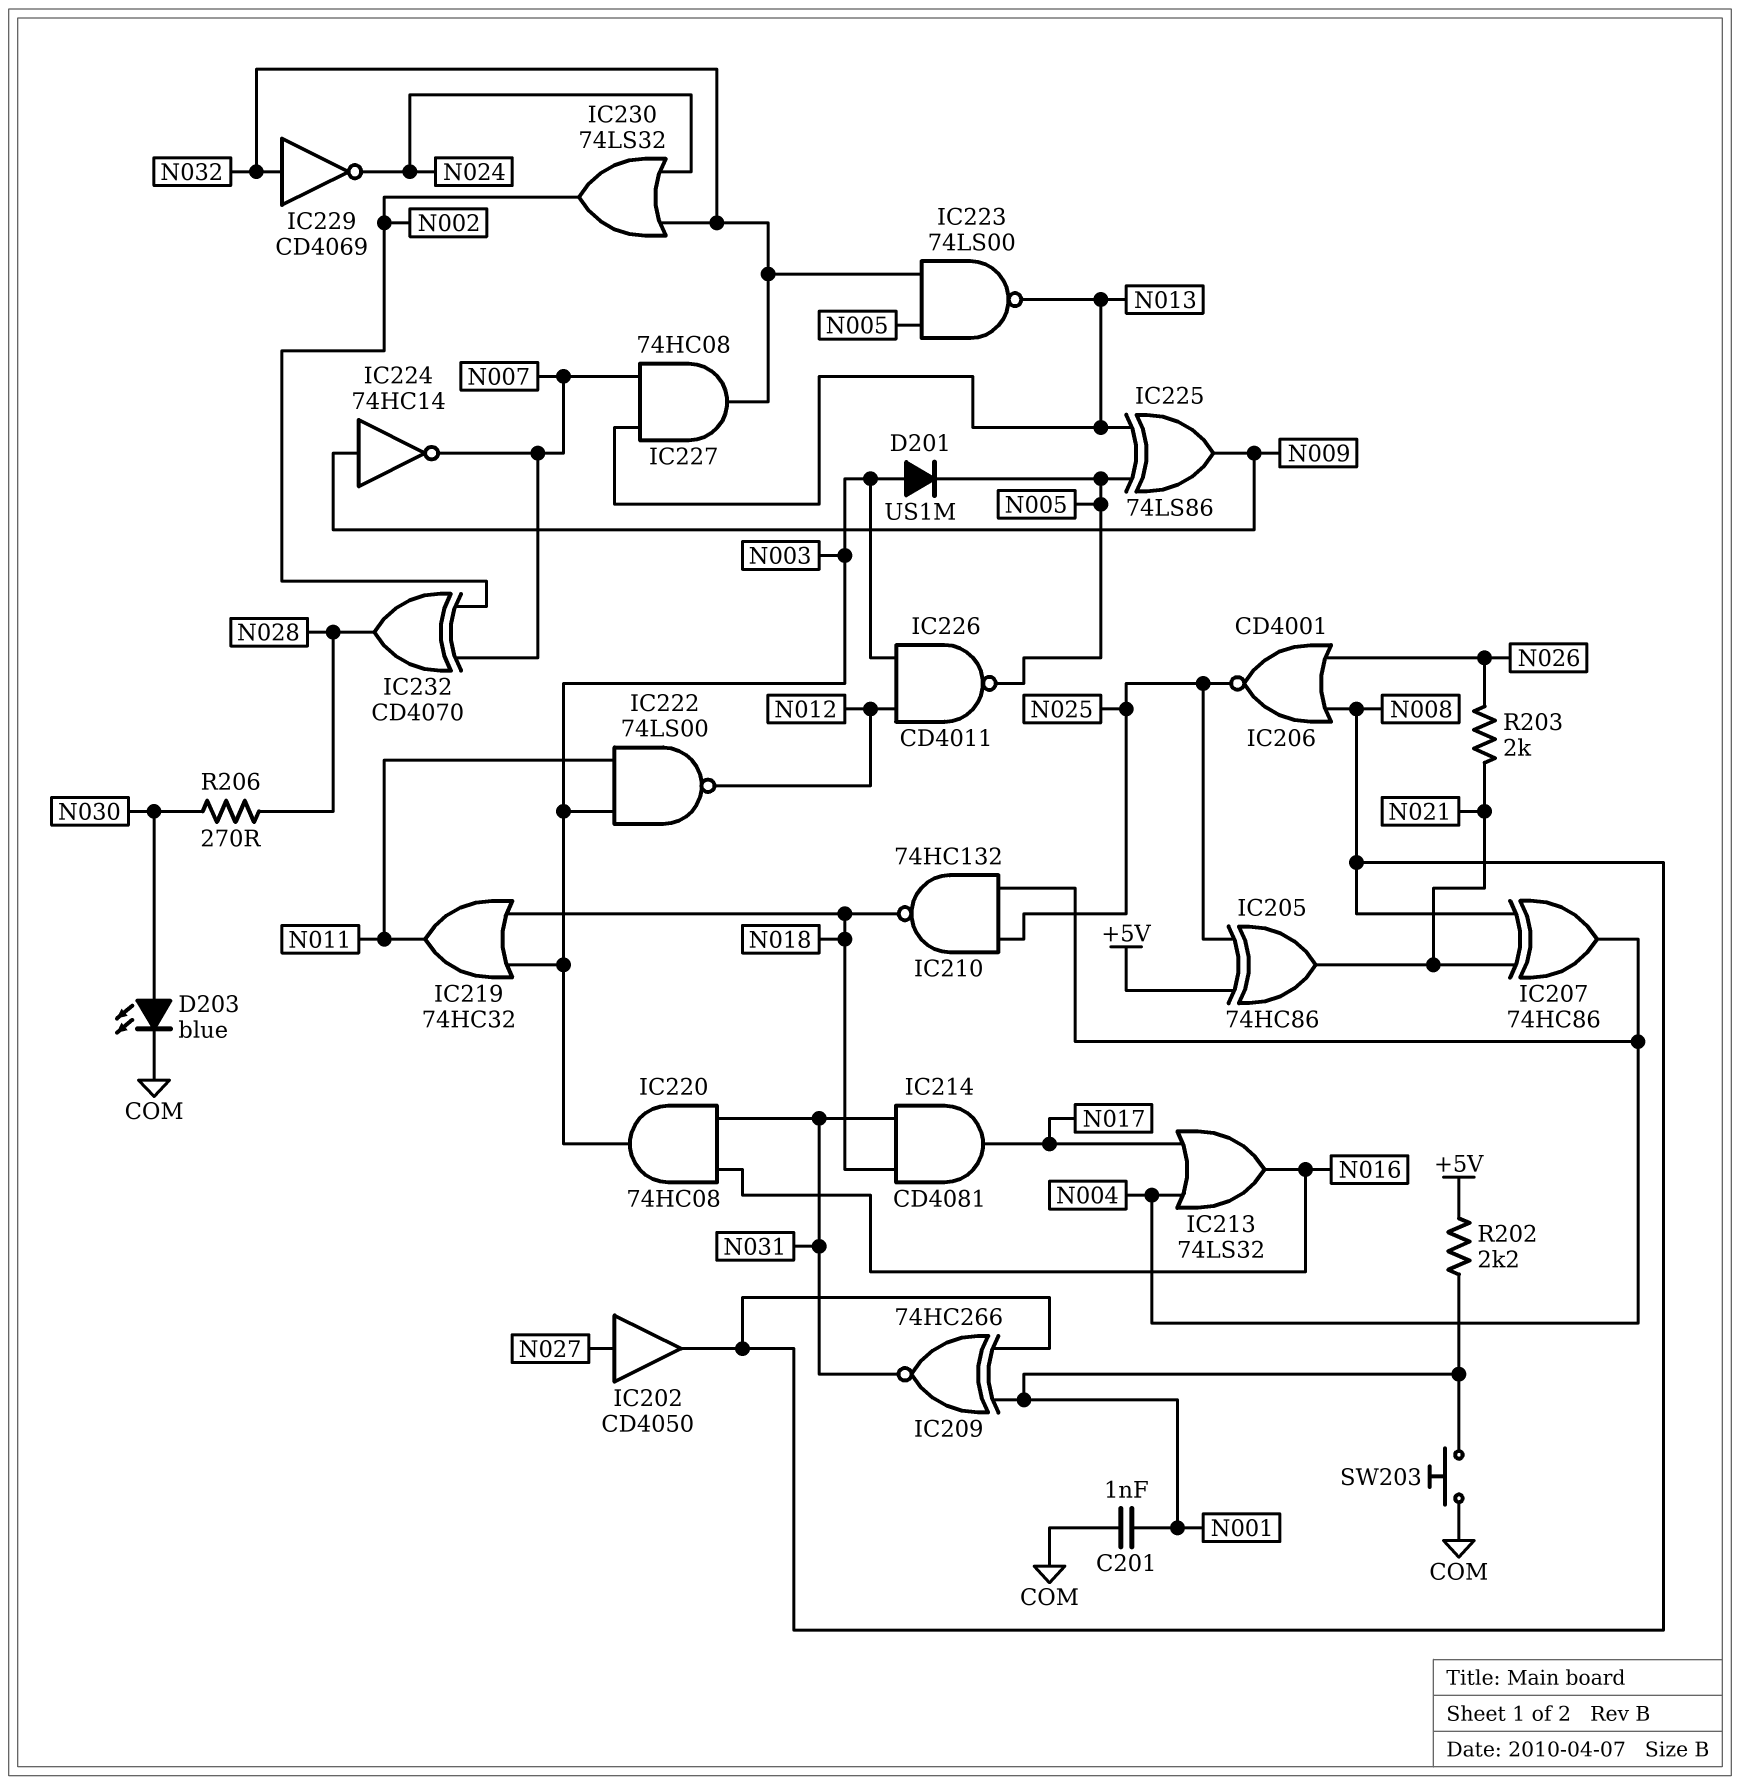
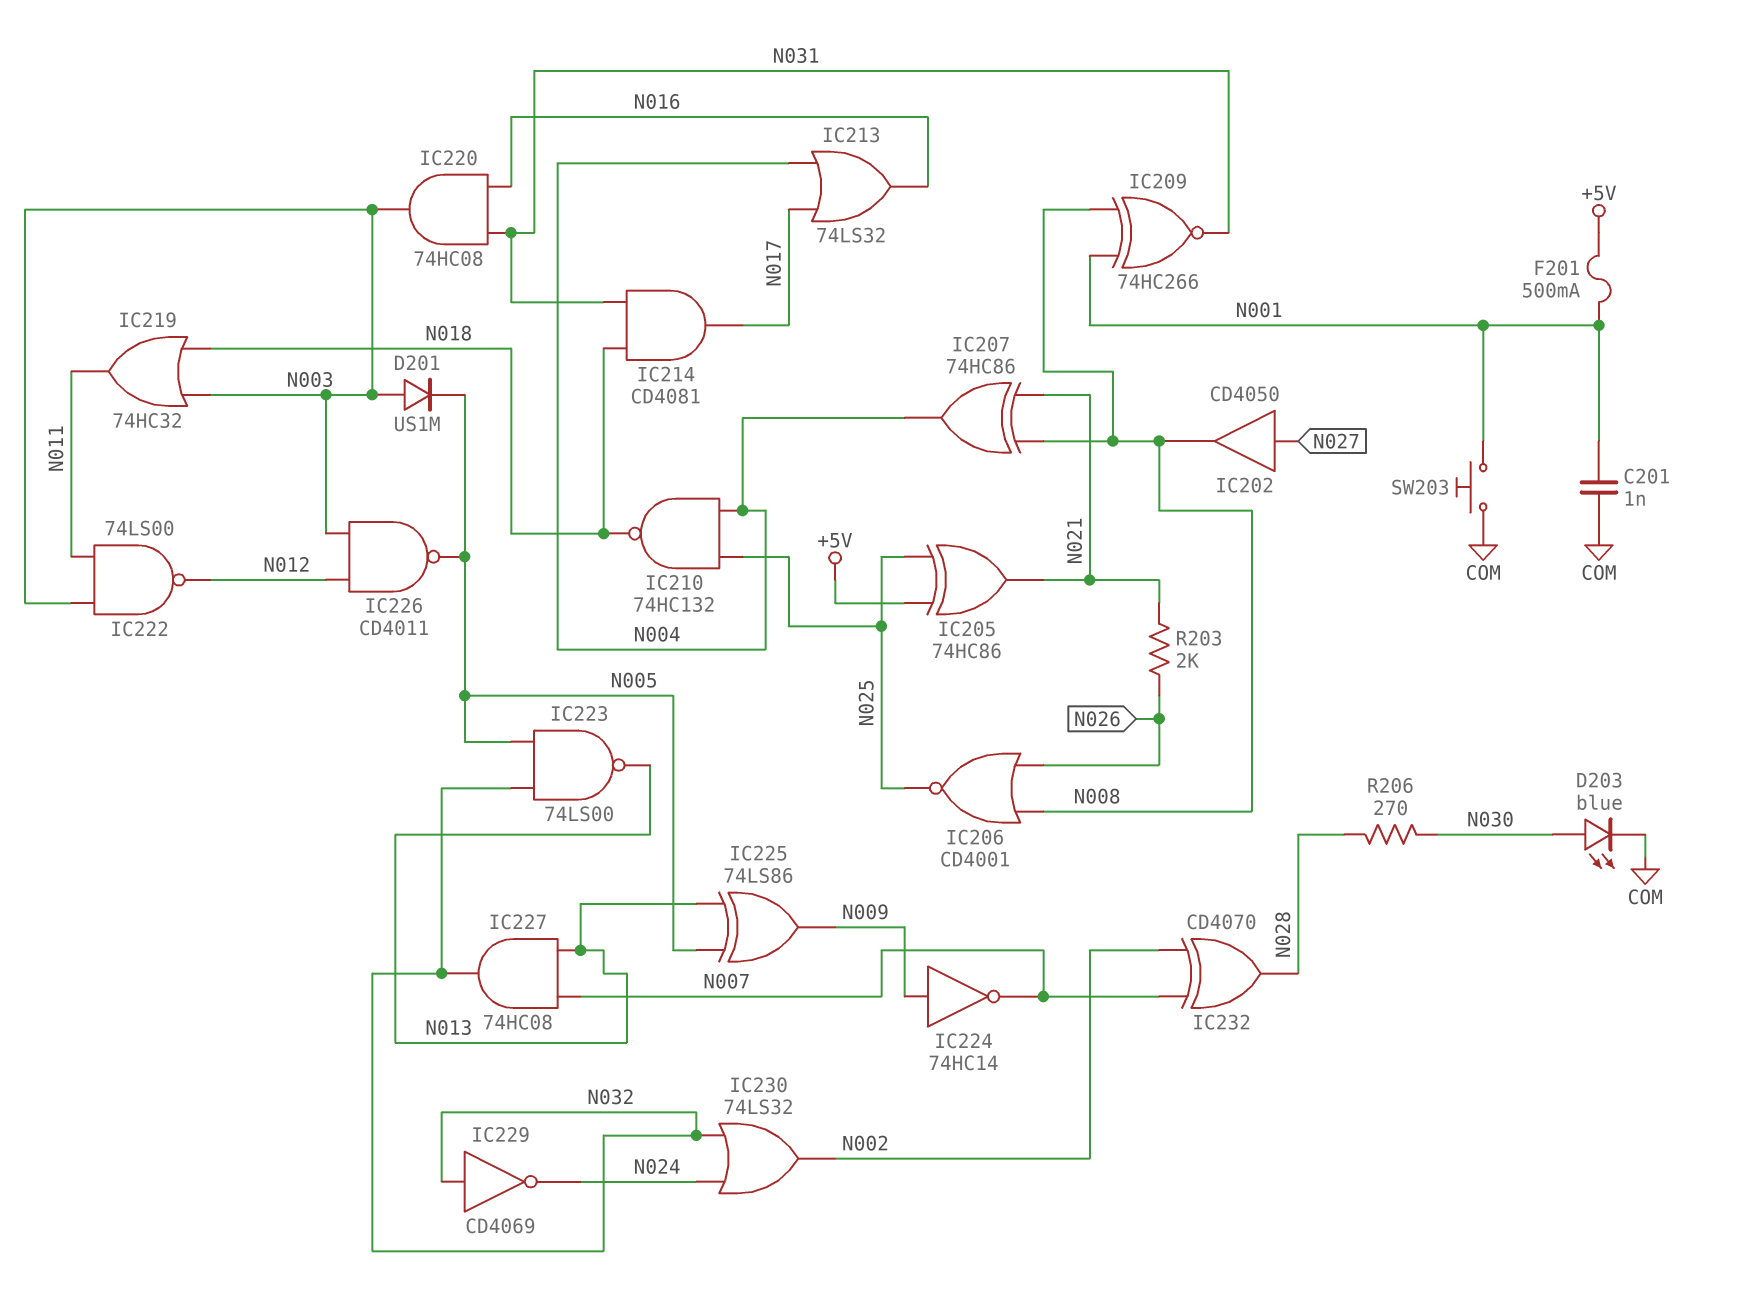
F201: none -> 500mA (+5V, N001)
R202: 2.2k (+5V, N001) -> none

